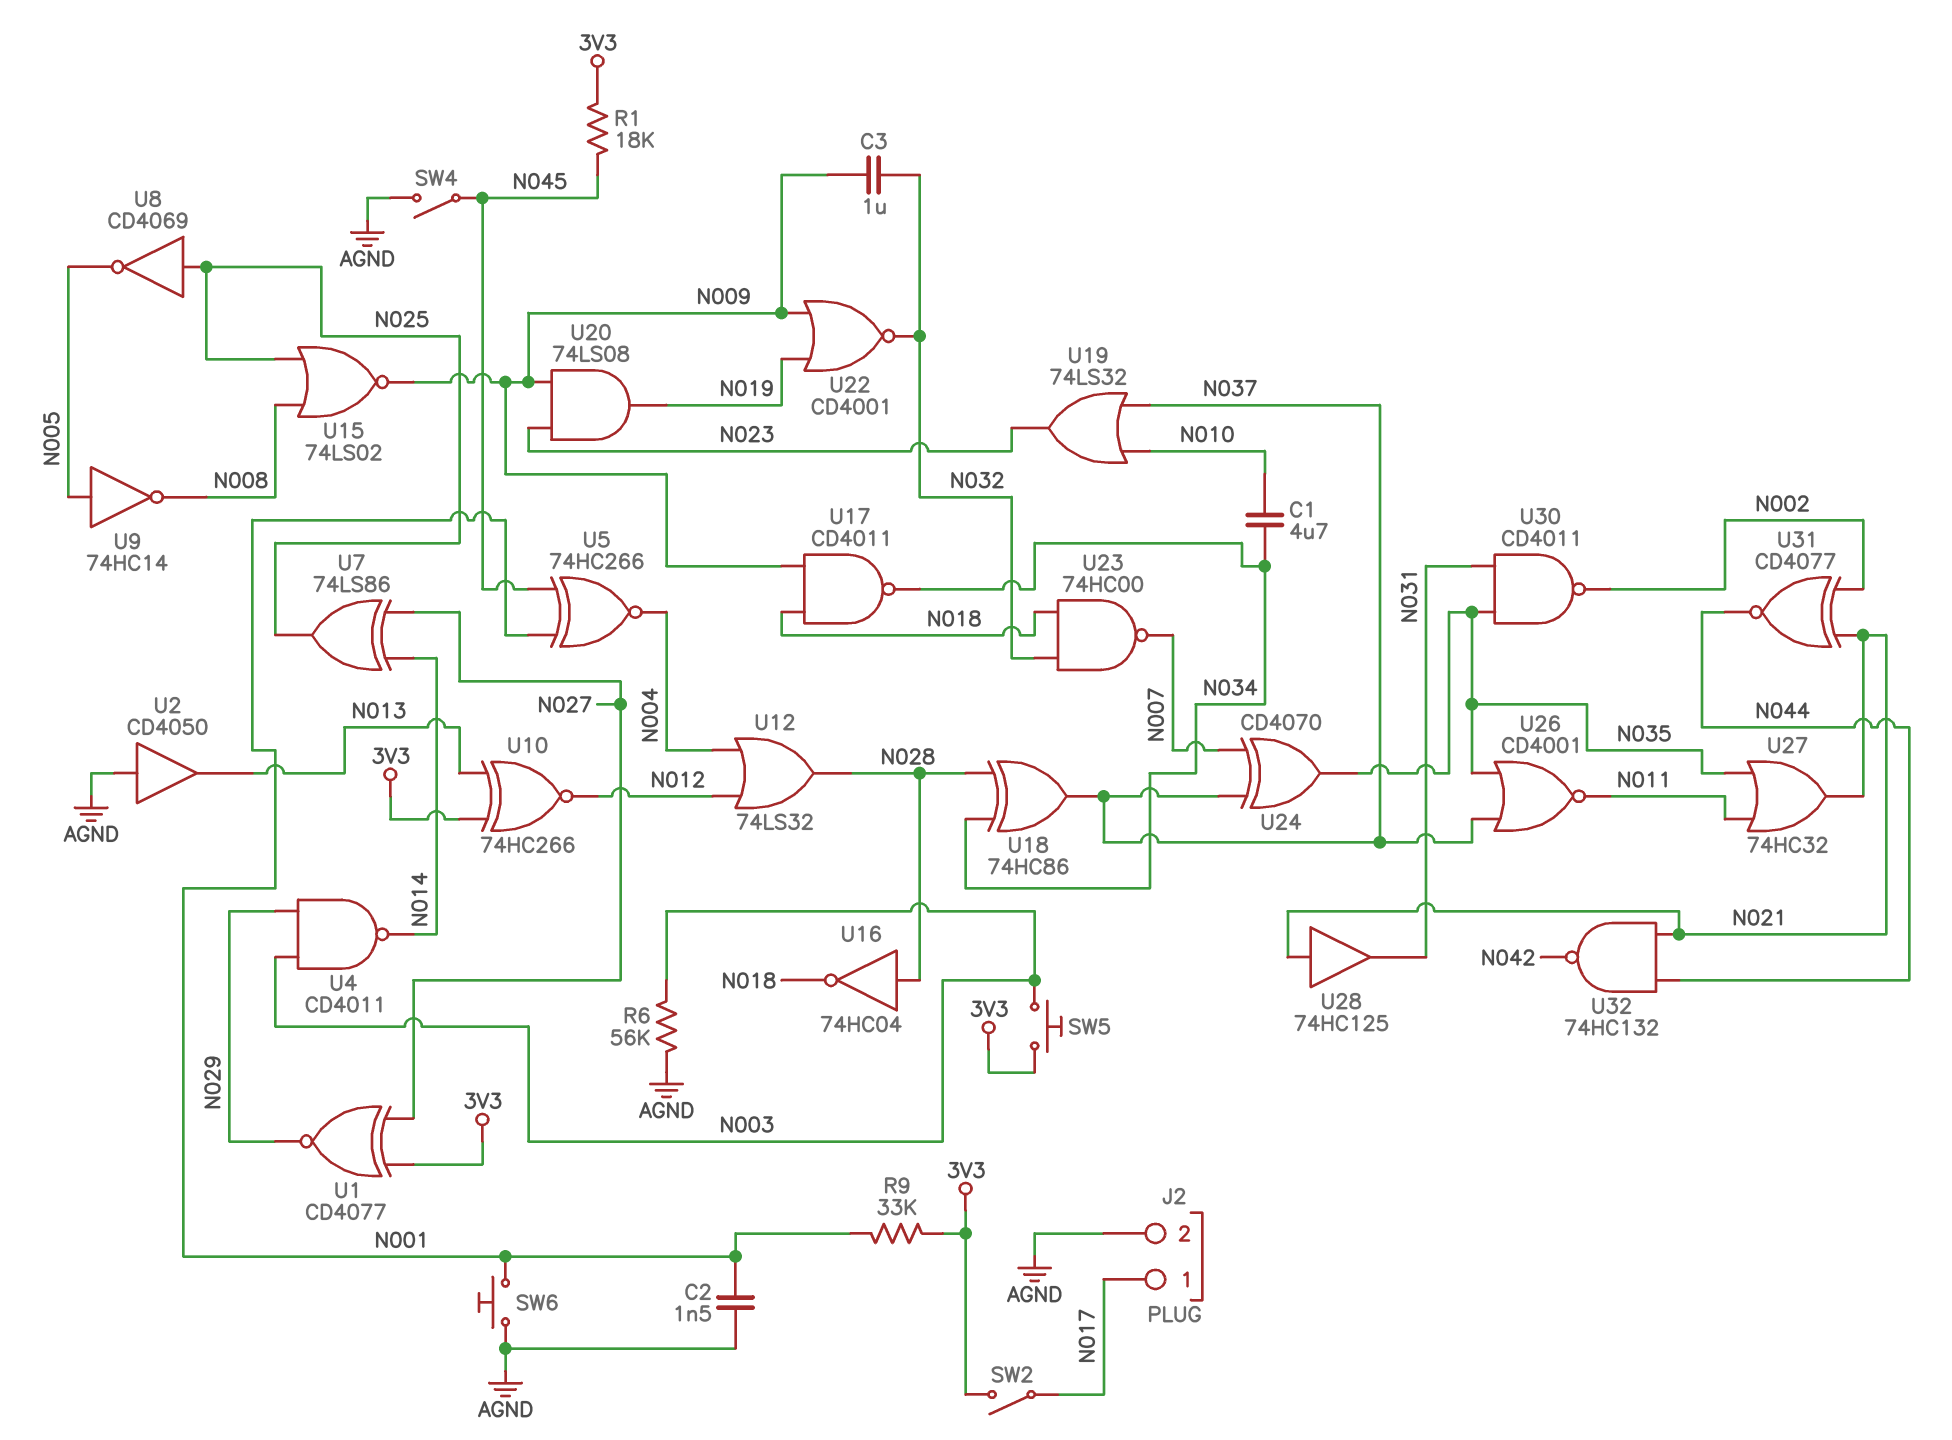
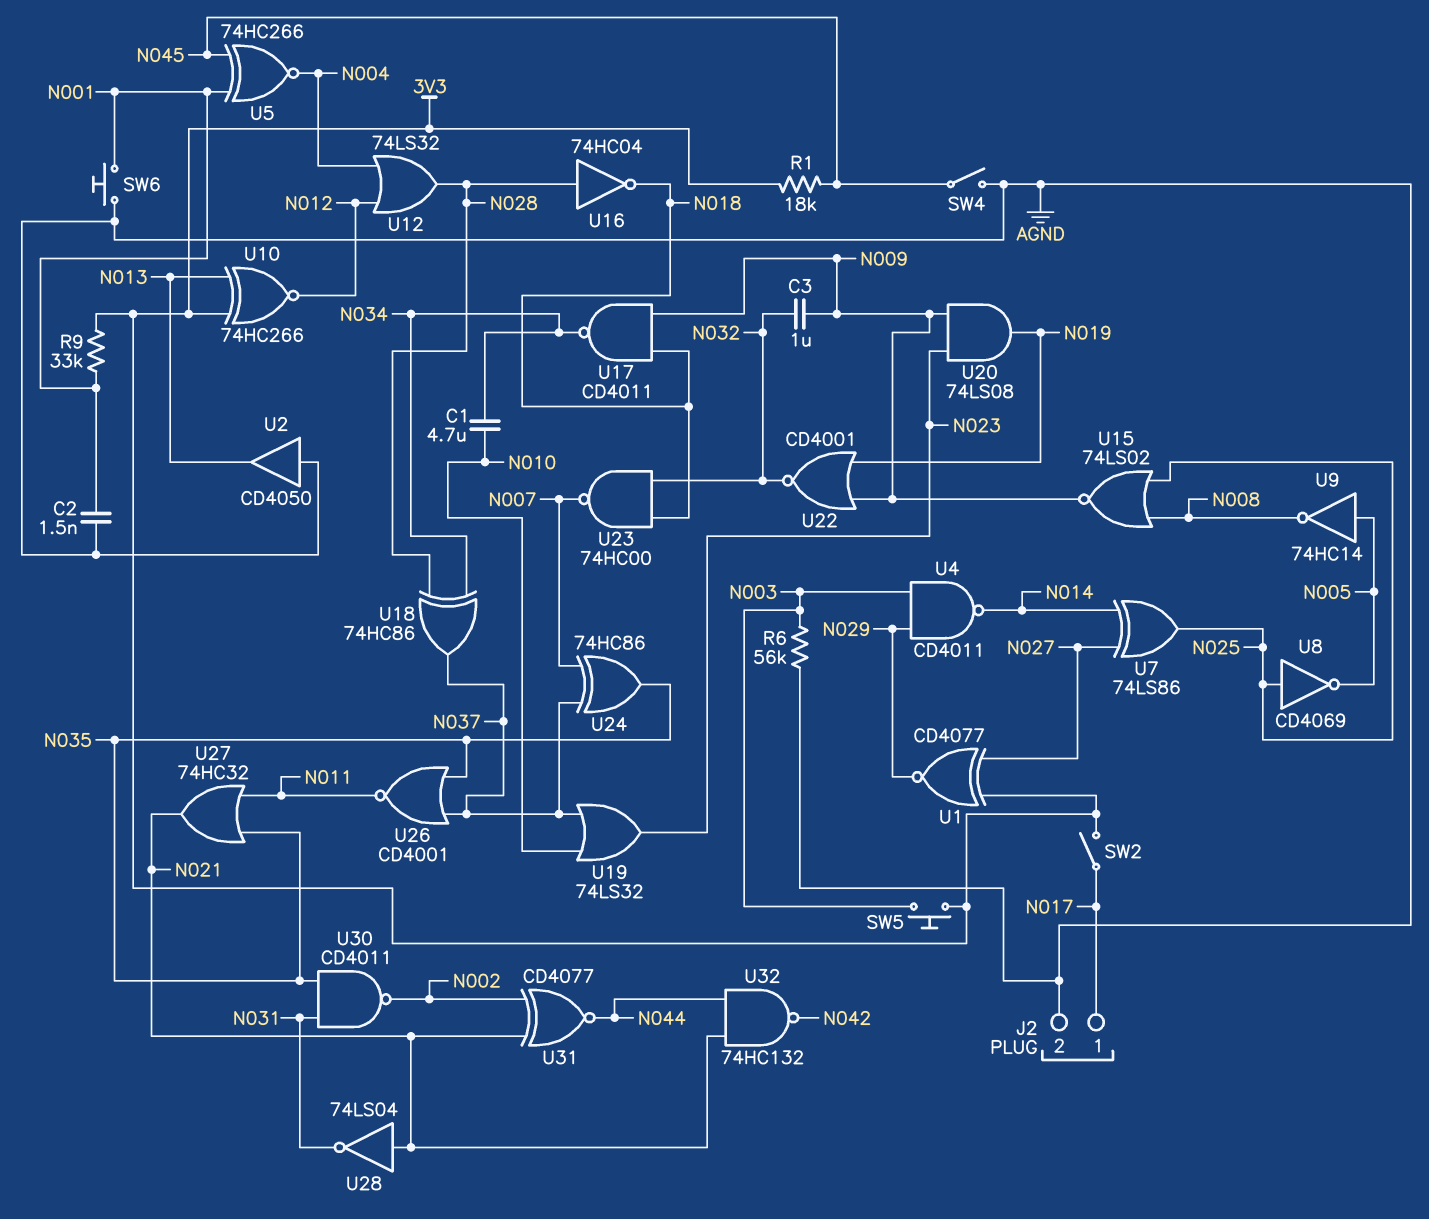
U24: XOR CD4070 (in N007, in N037, out N035) -> XOR 74HC86 (in N007, in N037, out N035)
U28: buffer 74HC125 (in N021, out N031) -> NOT 74LS04 (in N021, out N031)

